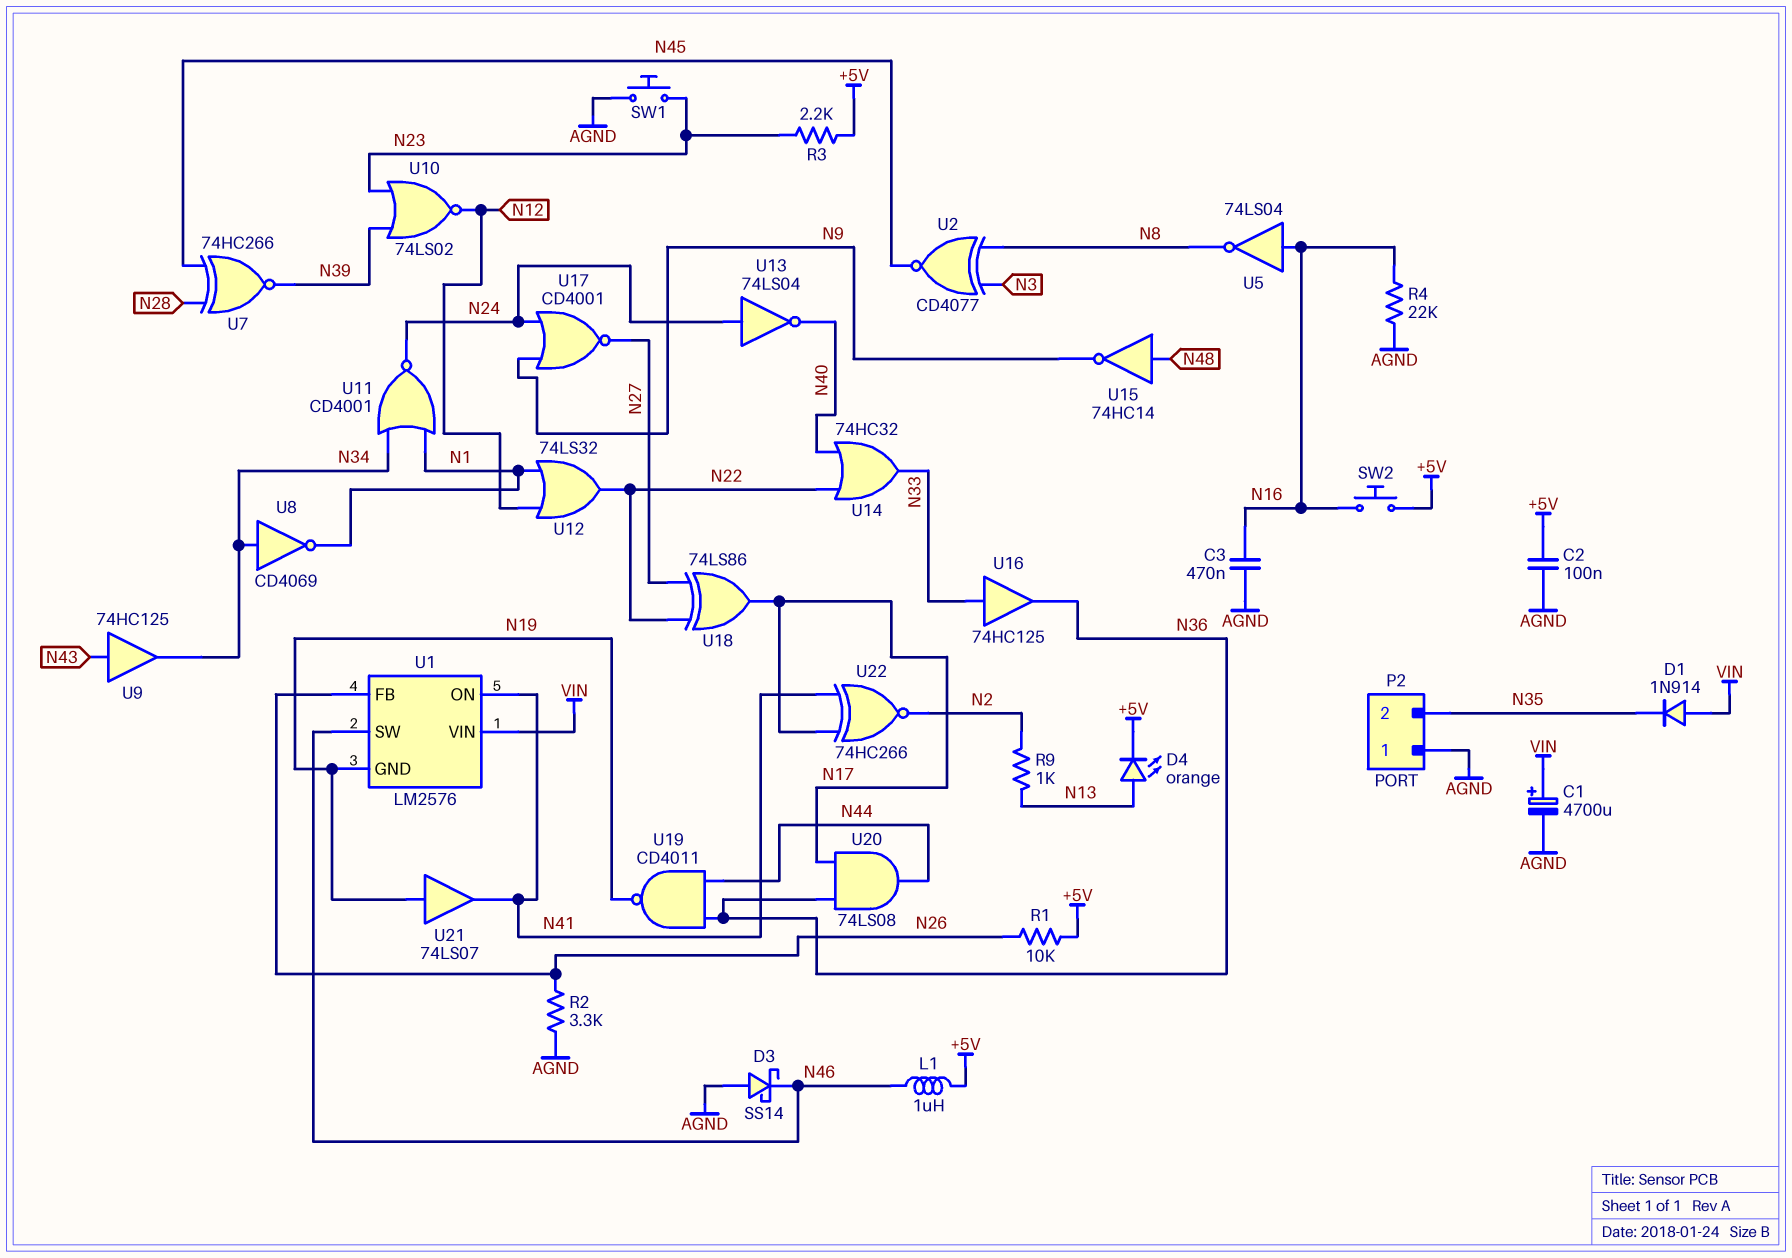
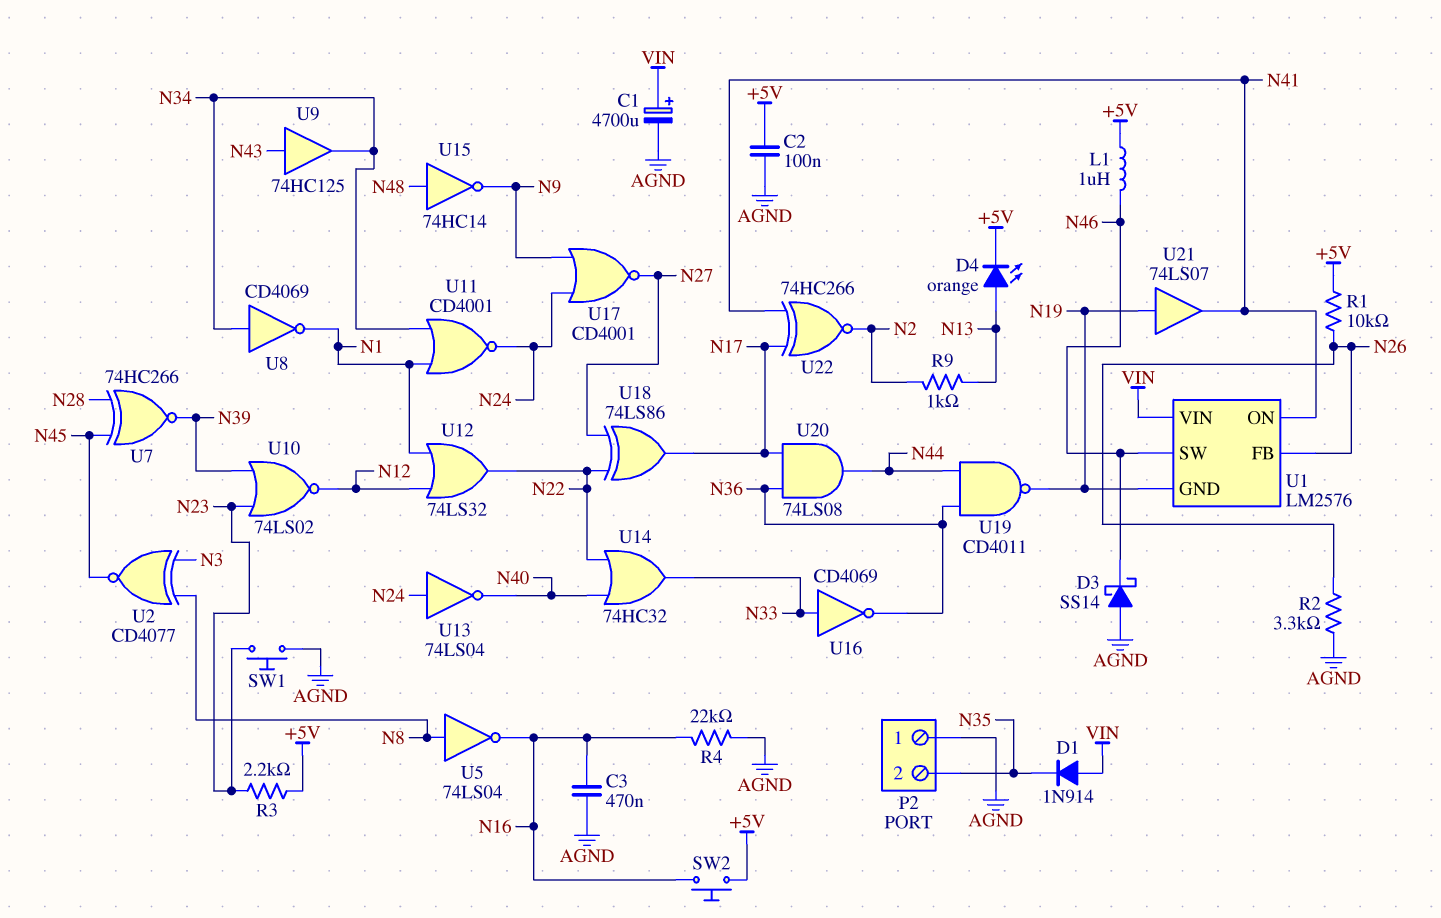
U5: NOT 74LS04 (in N16, out N8) -> NOT 74LS04 (in N8, out N16)
U16: buffer 74HC125 (in N33, out N36) -> NOT CD4069 (in N33, out N36)

